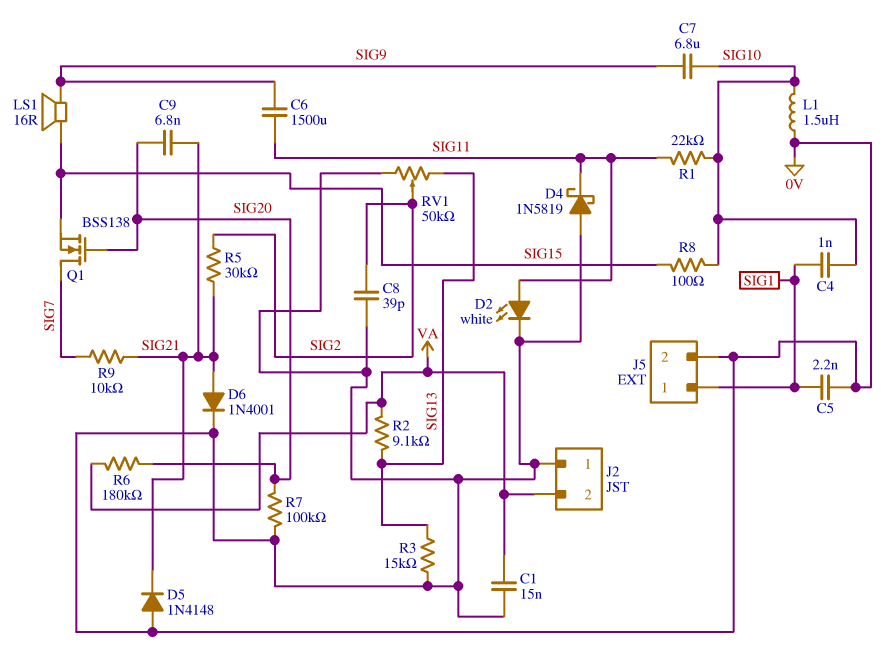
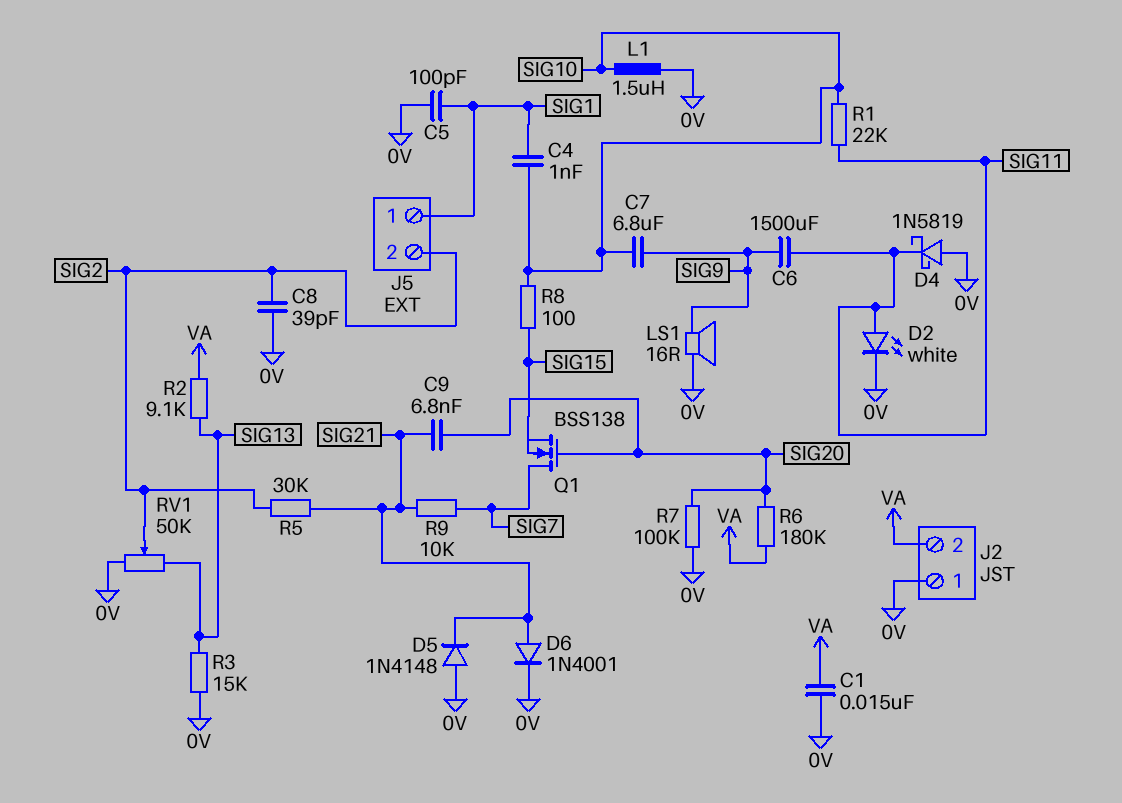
C5: 2.2nF (0V, SIG1) -> 100pF (0V, SIG1)
J5 pin 2: 0V -> SIG2
LS1: speaker 16R (SIG9, SIG15) -> speaker 16R (0V, SIG9)

